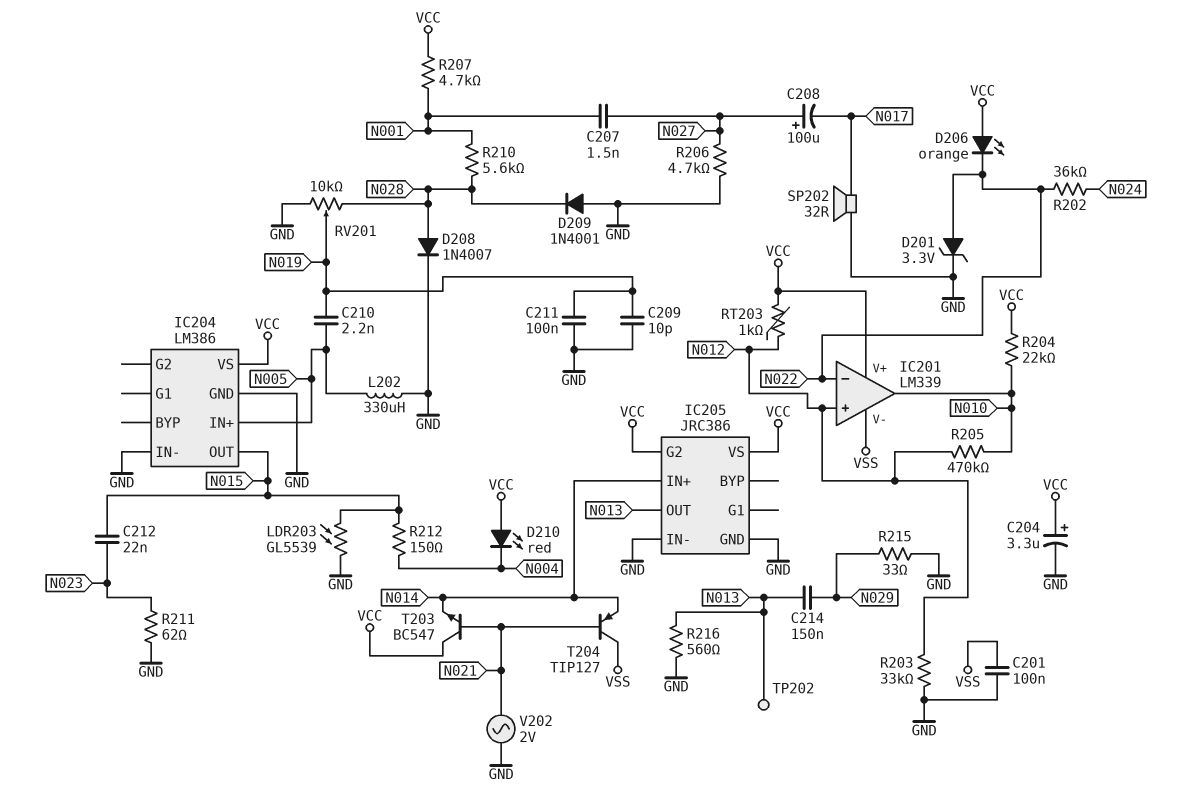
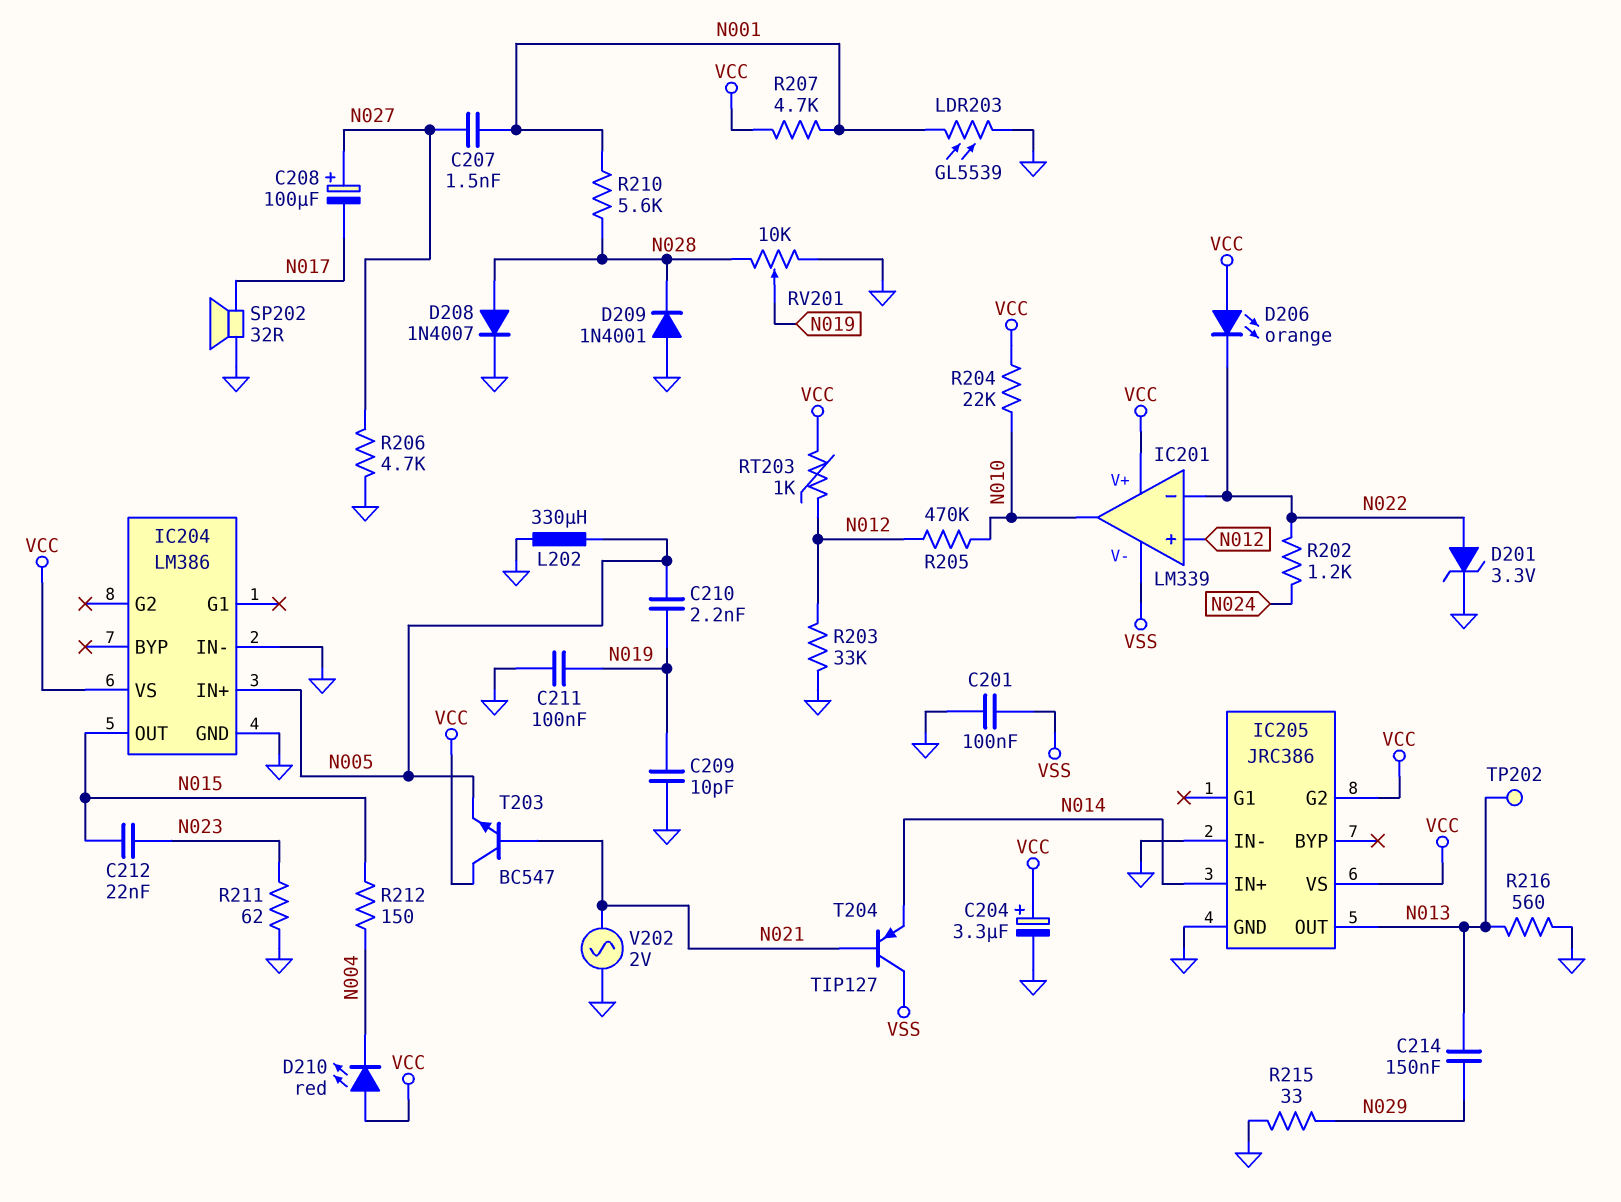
LDR203: GL5539 (GND, N015) -> GL5539 (GND, N001)
R202: 36k (N022, N024) -> 1.2k (N022, N024)
T203: NPN BC547 (B N021, C VCC, E N014) -> NPN BC547 (B N021, C VCC, E N005)

